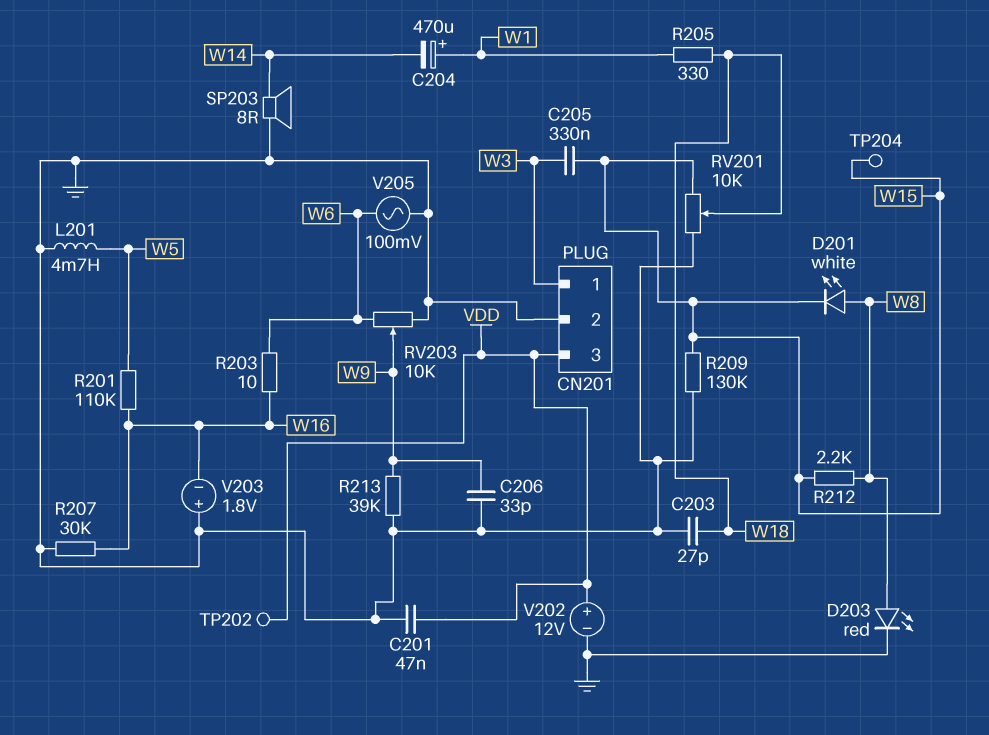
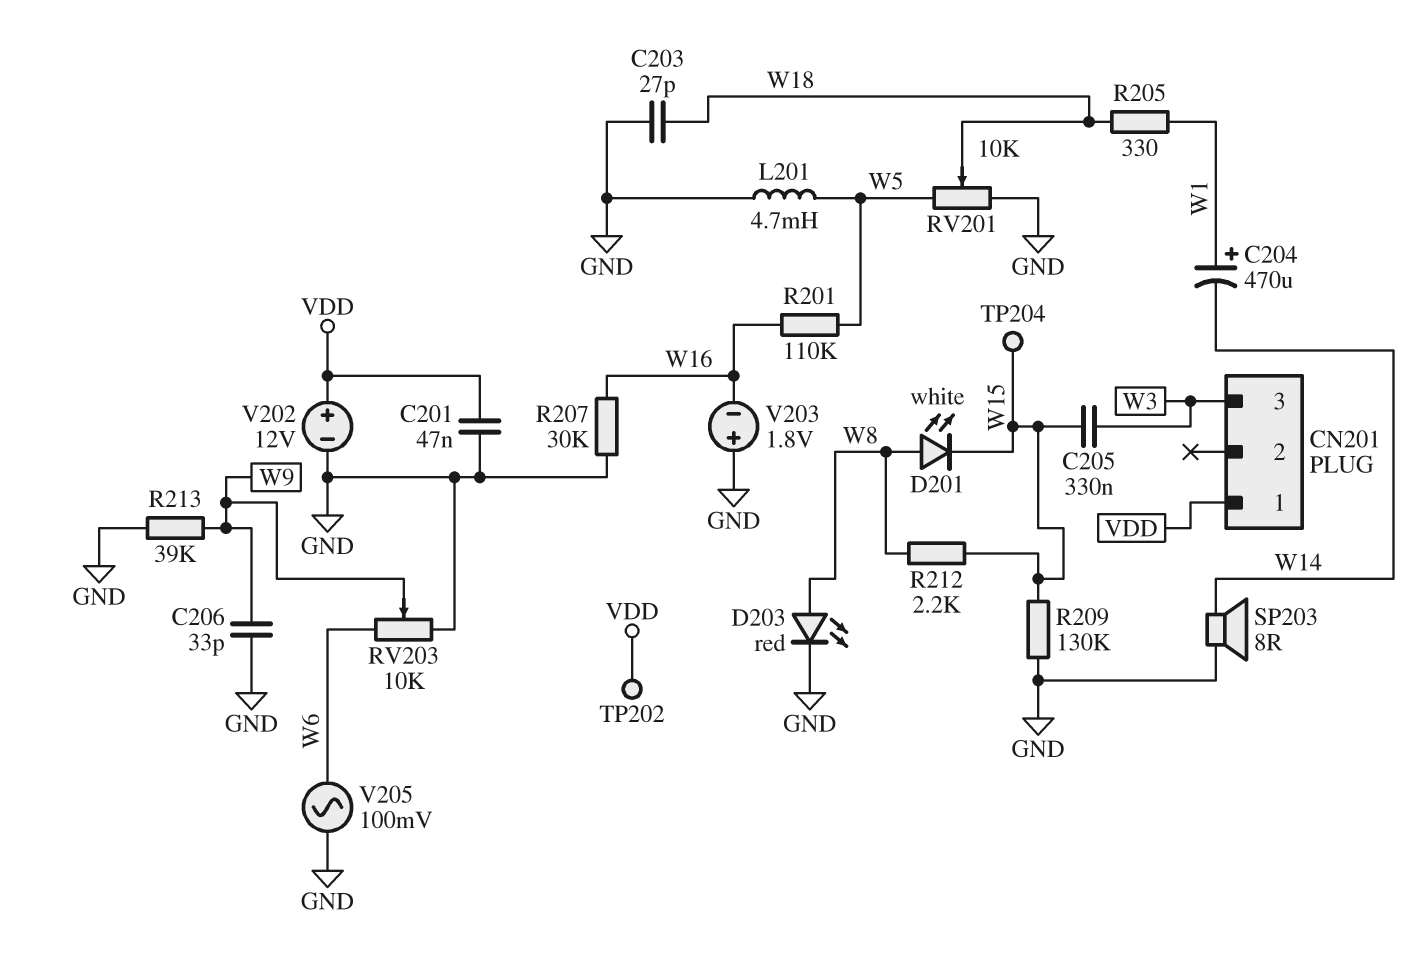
CN201 pin 1: W3 -> VDD
CN201 pin 2: GND -> none
CN201 pin 3: VDD -> W3
R203: 10 (W6, W16) -> none
RV201: 10k (GND, W15, wiper W18) -> 10k (GND, W5, wiper W18)

